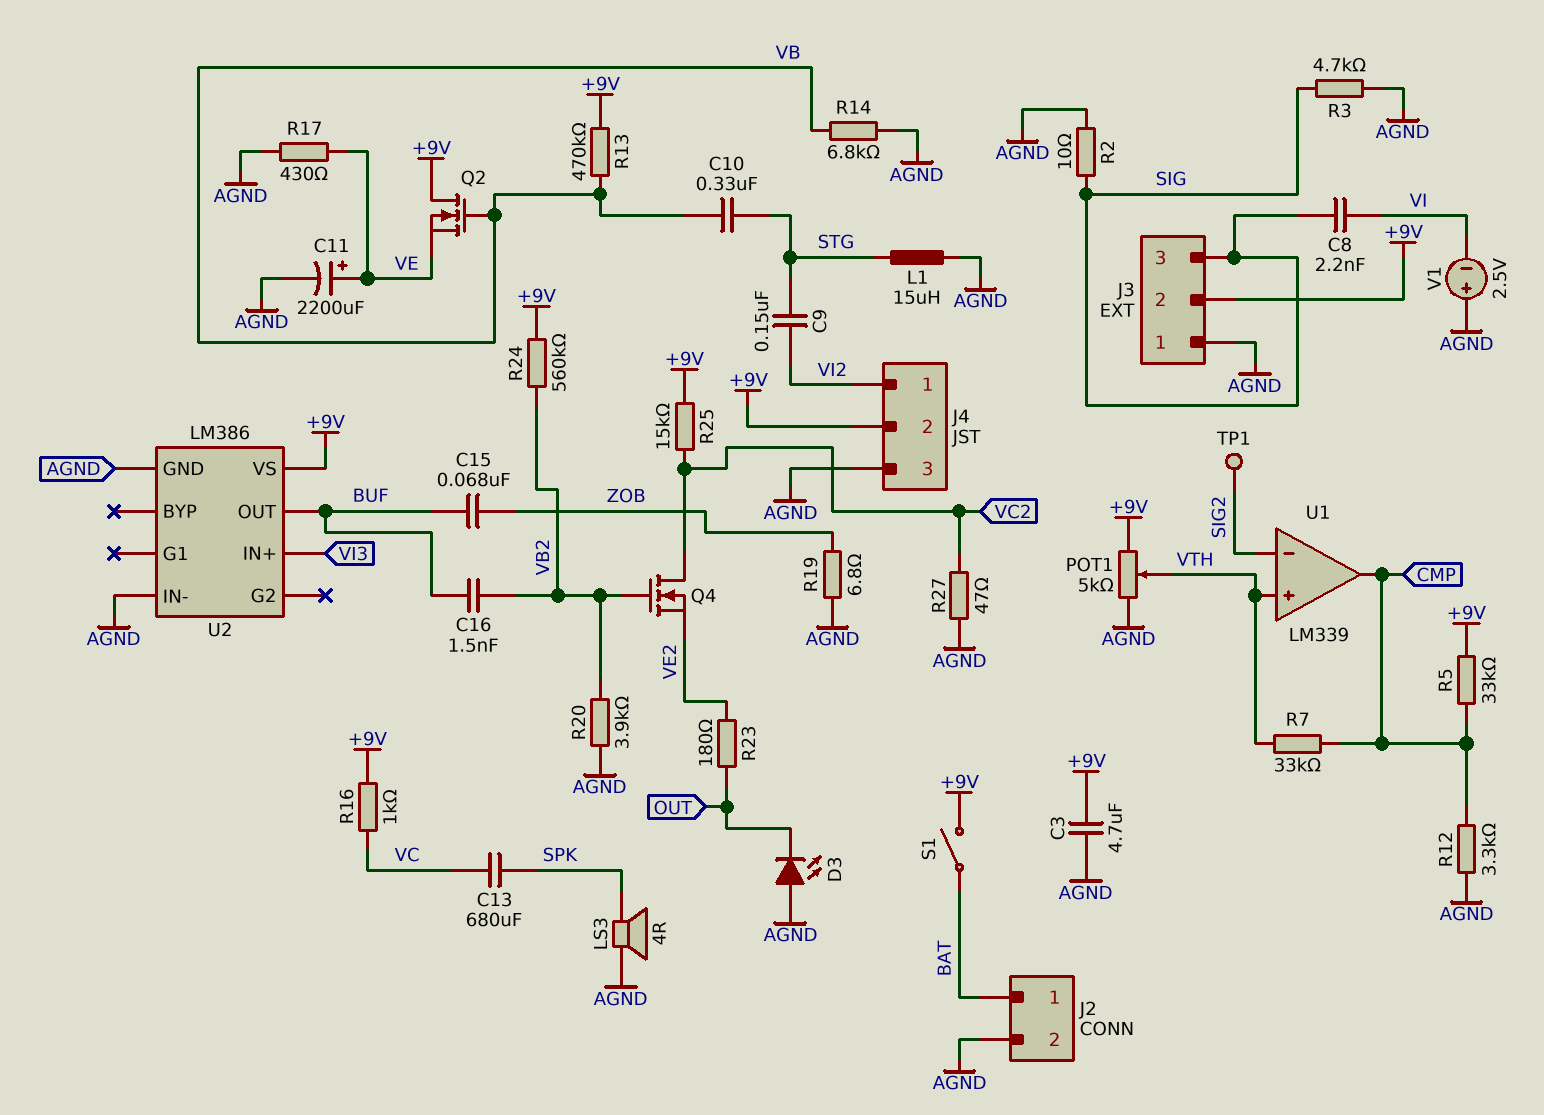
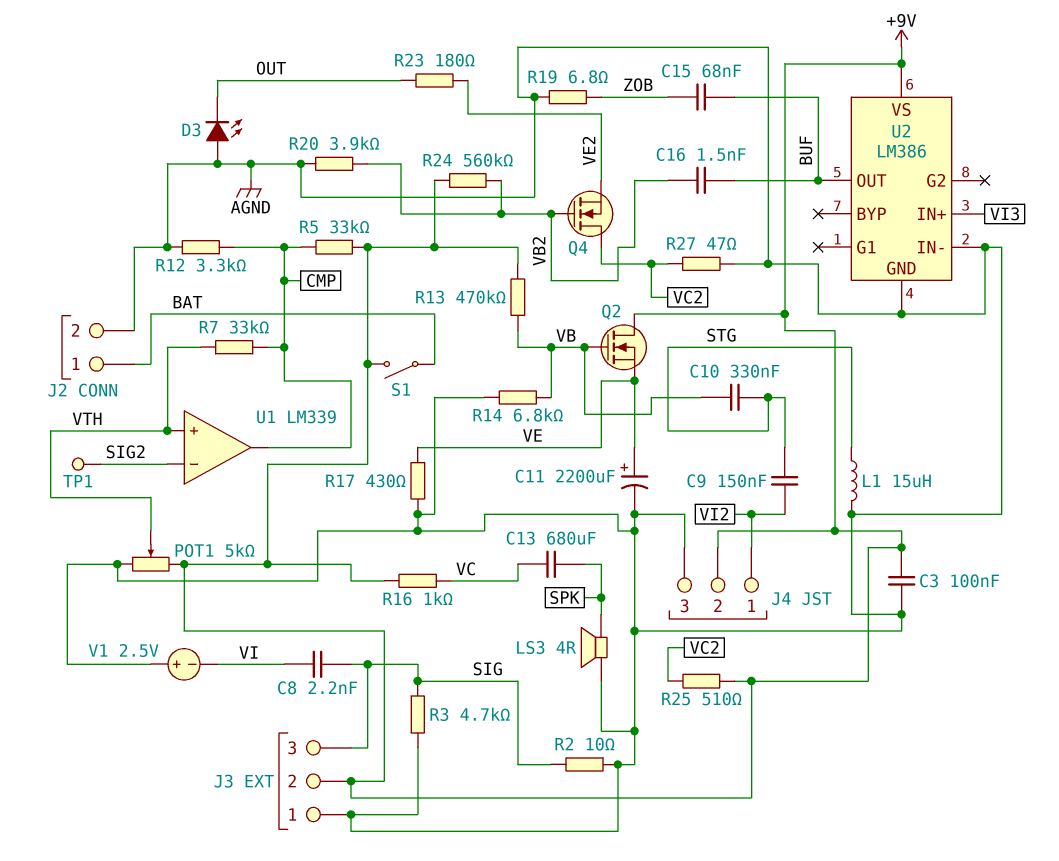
C3: 4.7uF (+9V, AGND) -> 100nF (+9V, AGND)
R25: 15k (+9V, VC2) -> 510 (+9V, VC2)

